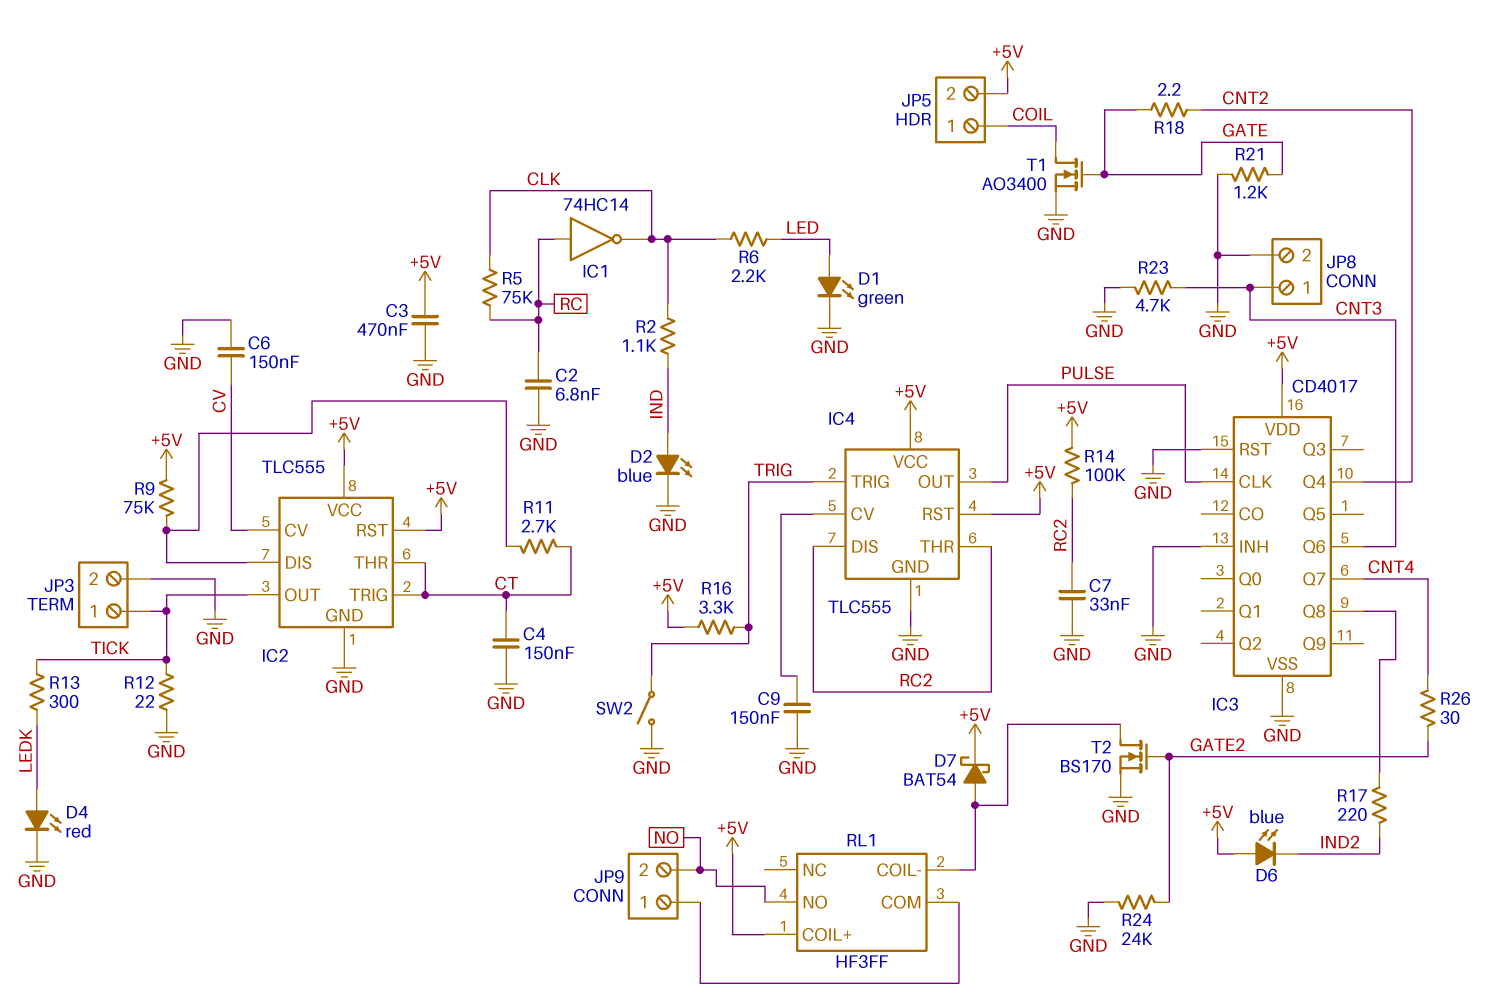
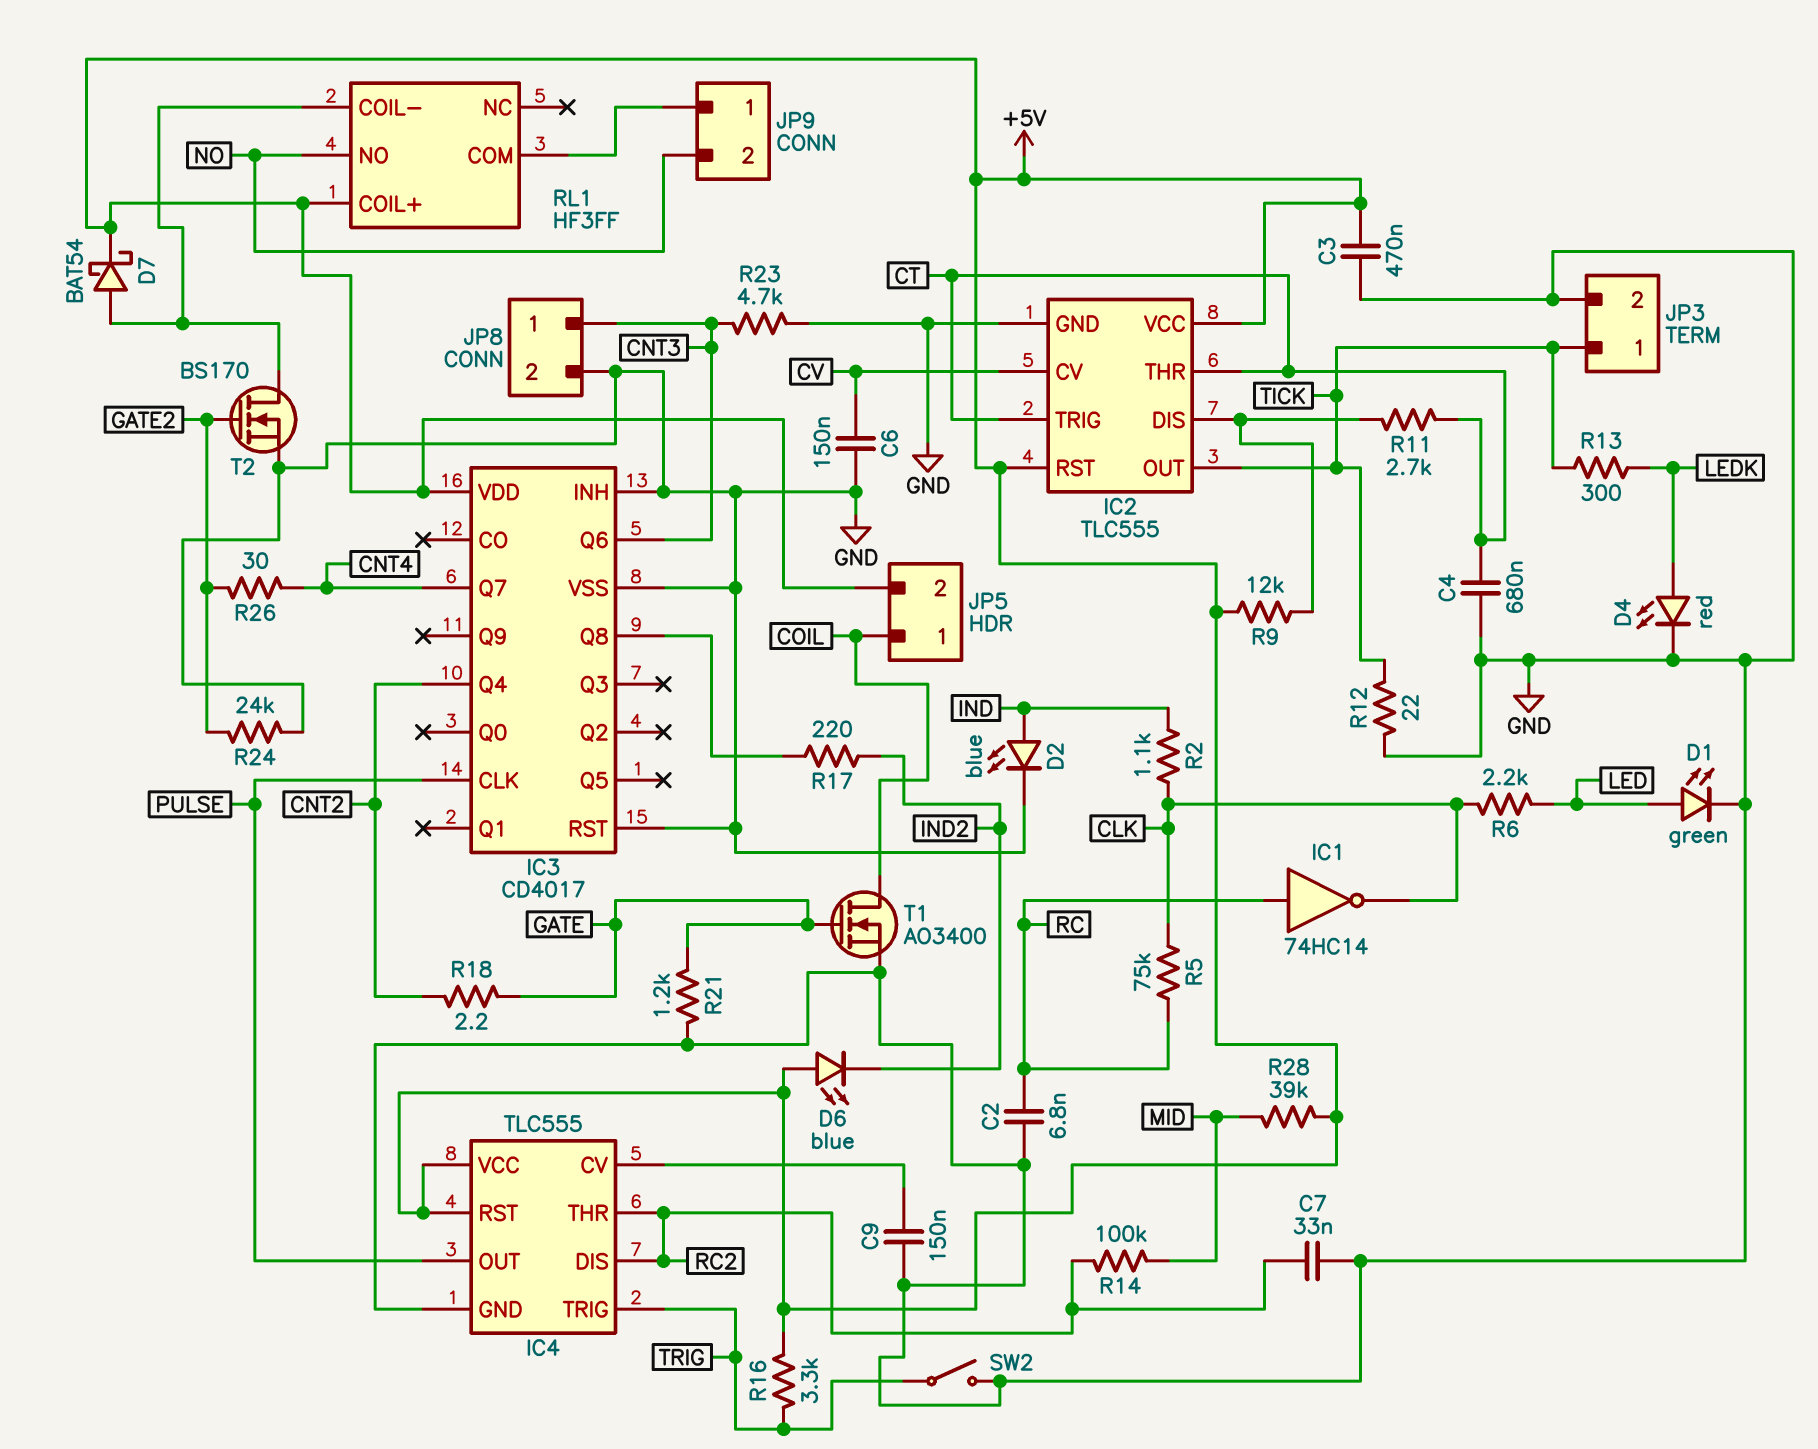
C4: 150nF (CT, GND) -> 680nF (CT, GND)
R9: 75k (+5V, IC2/DIS) -> 12k (+5V, IC2/DIS)
R14: 100k (+5V, RC2) -> 100k (MID, RC2)
R28: none -> 39k (+5V, MID)

